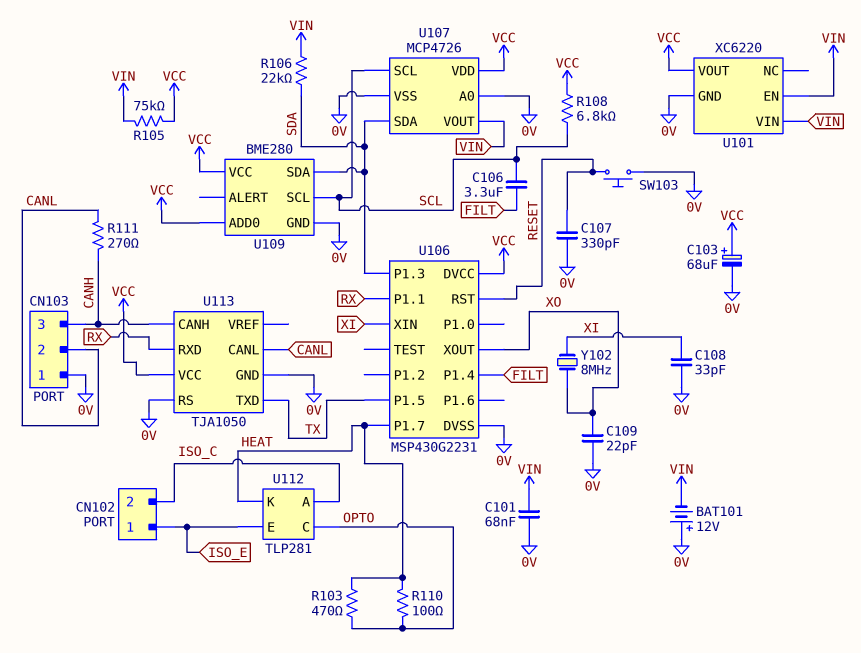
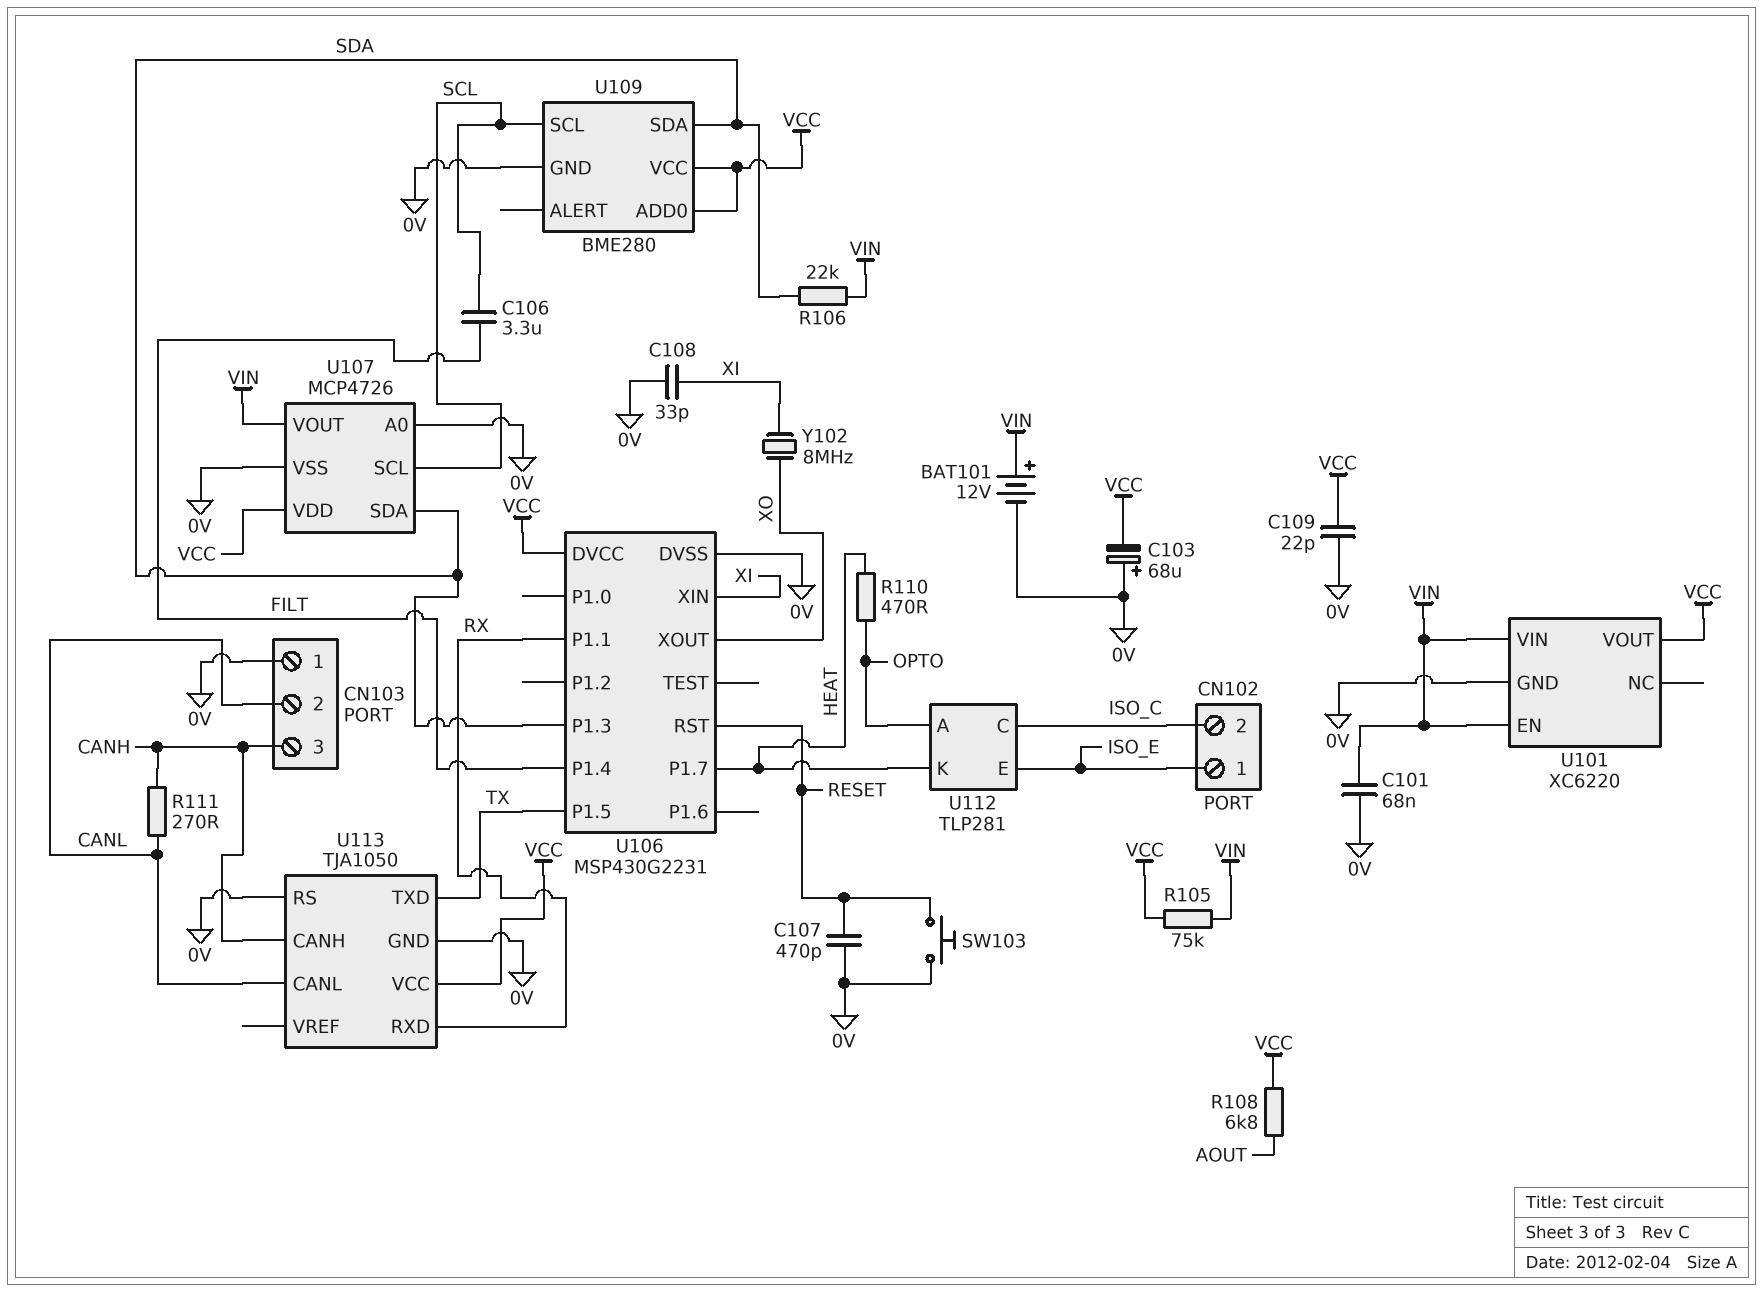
BAT101: 12V (plus 0V, minus VIN) -> 12V (plus VIN, minus 0V)
C103: 68uF (plus VCC, minus 0V) -> 68uF (plus 0V, minus VCC)
C107: 330pF (0V, RESET) -> 470pF (0V, RESET)
C109: 22pF (0V, XO) -> 22pF (0V, VCC)
R103: 470 (HEAT, OPTO) -> none
R108: 6.8k (SCL, VCC) -> 6.8k (AOUT, VCC)
R110: 100 (HEAT, OPTO) -> 470 (HEAT, OPTO)
U112 pin A: ISO_C -> OPTO
U112 pin C: OPTO -> ISO_C

